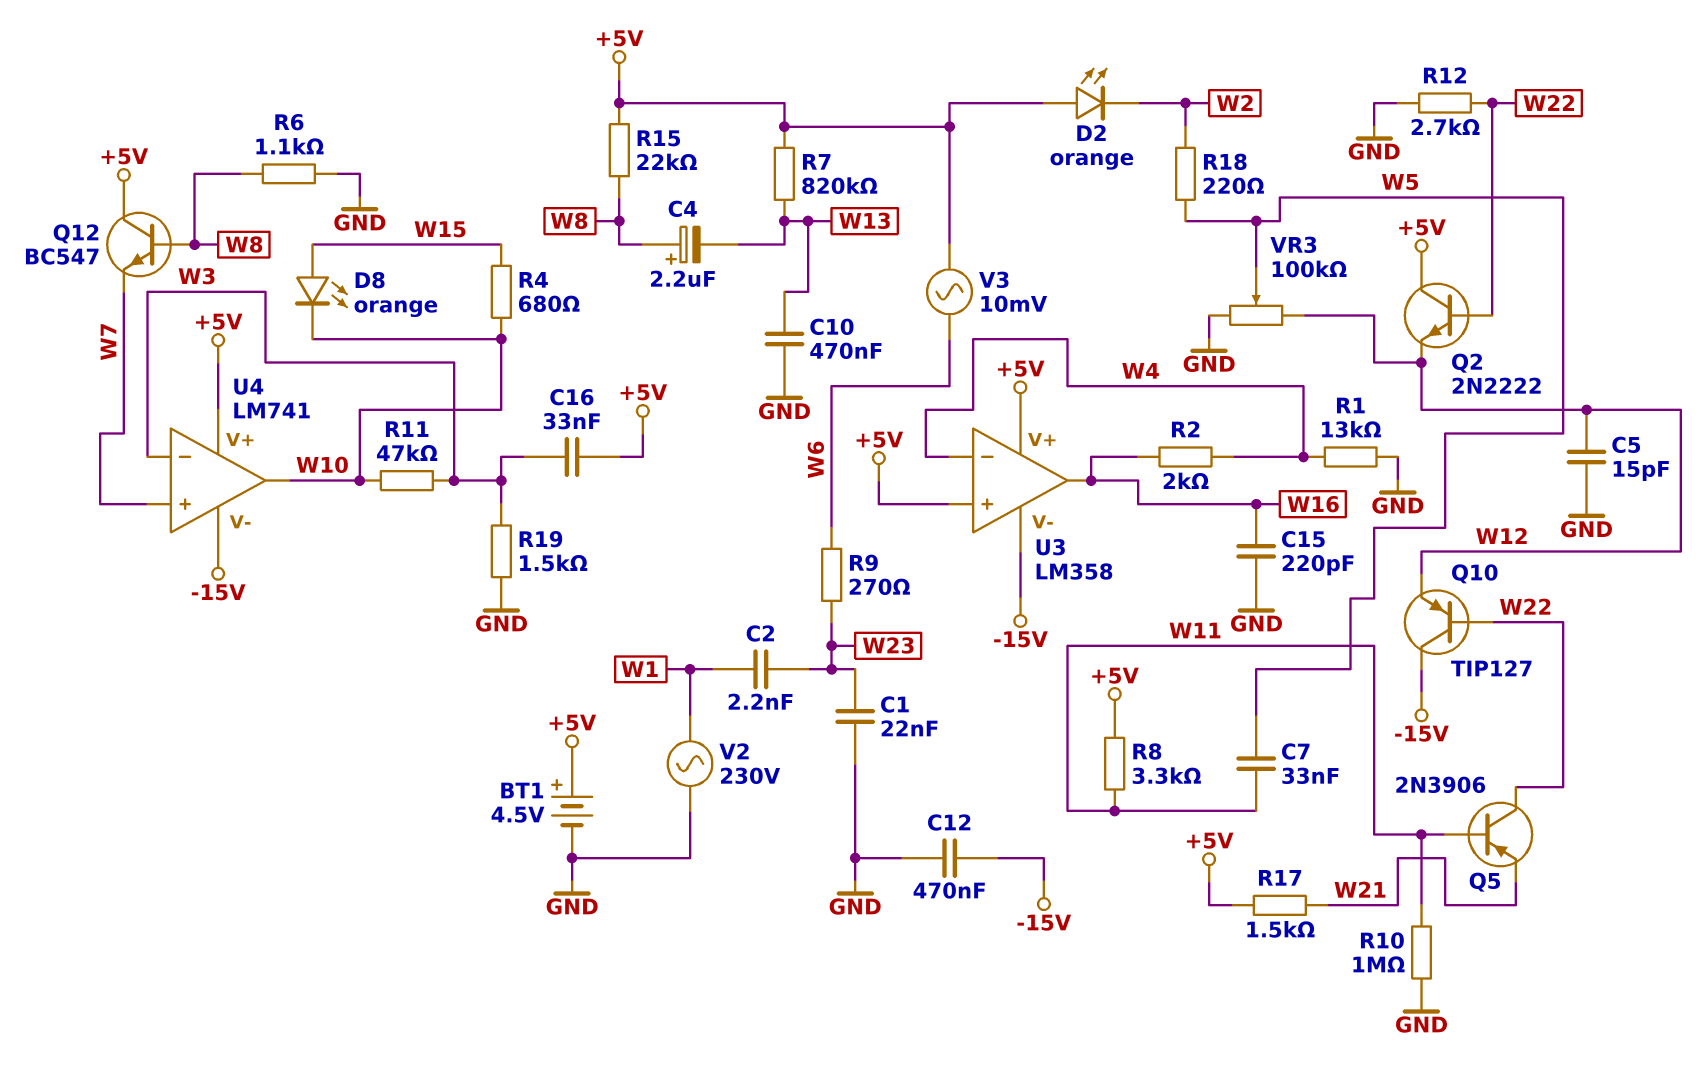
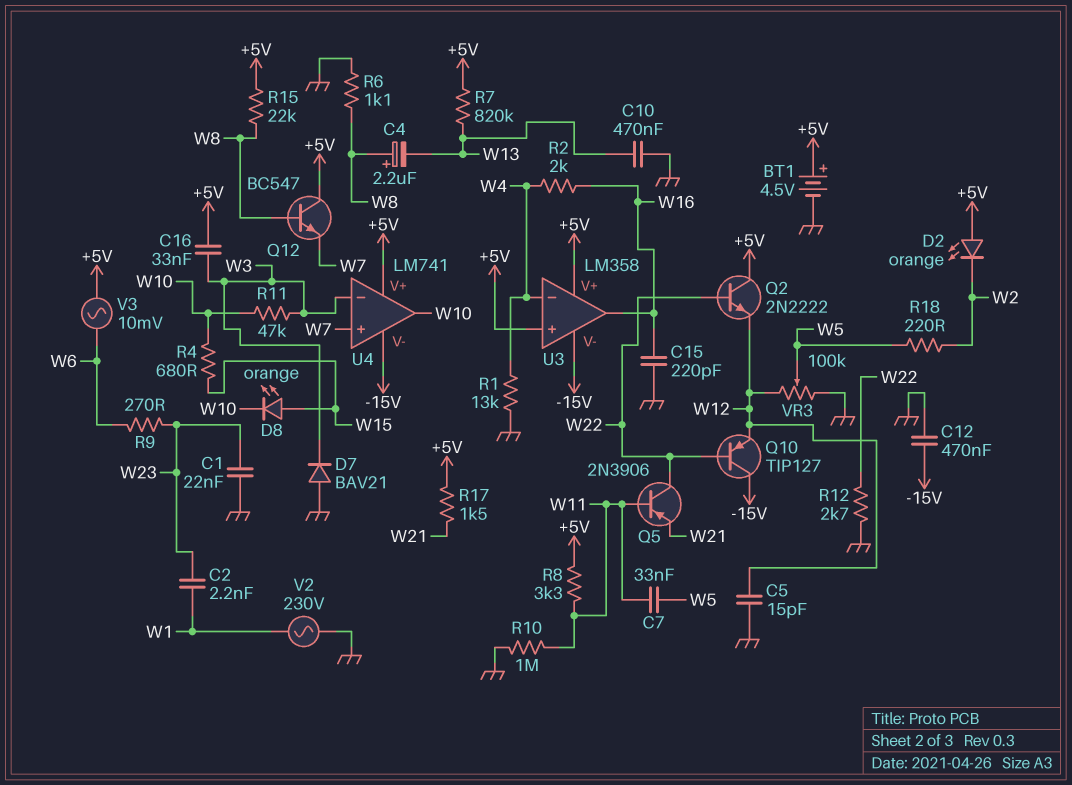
D7: none -> diode BAV21 (A GND, K W3)
R19: 1.5k (GND, W3) -> none

